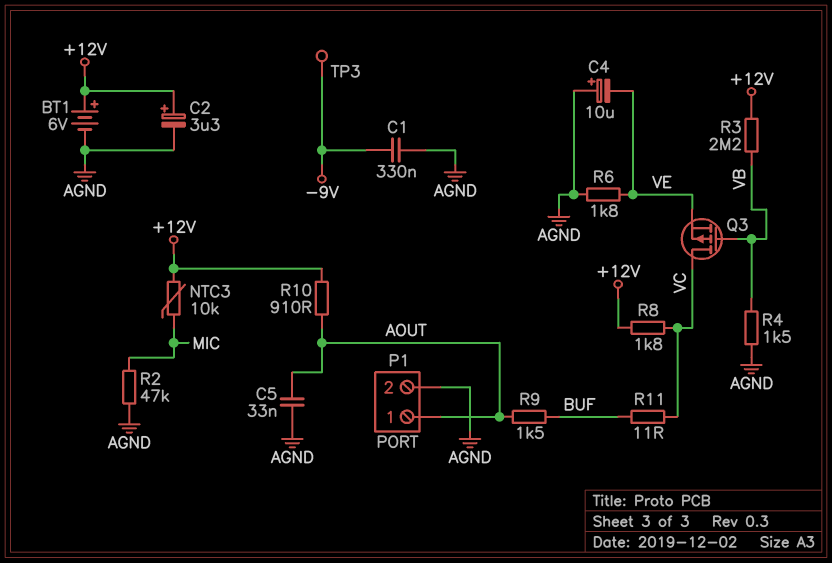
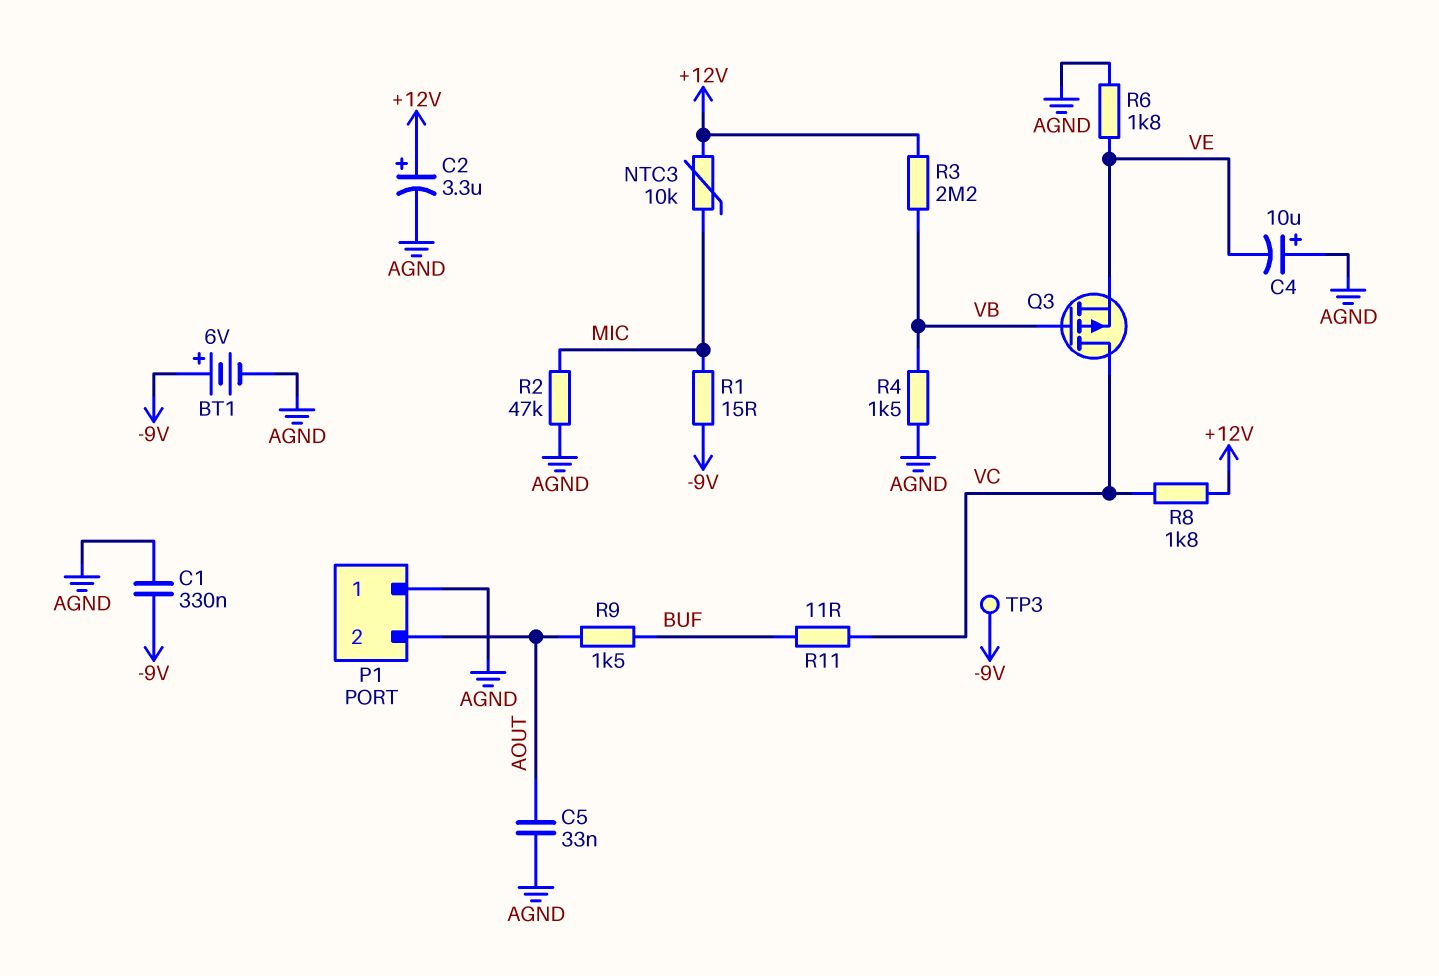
BT1: 6V (plus +12V, minus AGND) -> 6V (plus -9V, minus AGND)
P1 pin 1: AOUT -> AGND
P1 pin 2: AGND -> AOUT
R1: none -> 15 (-9V, MIC)
R10: 910 (+12V, AOUT) -> none

